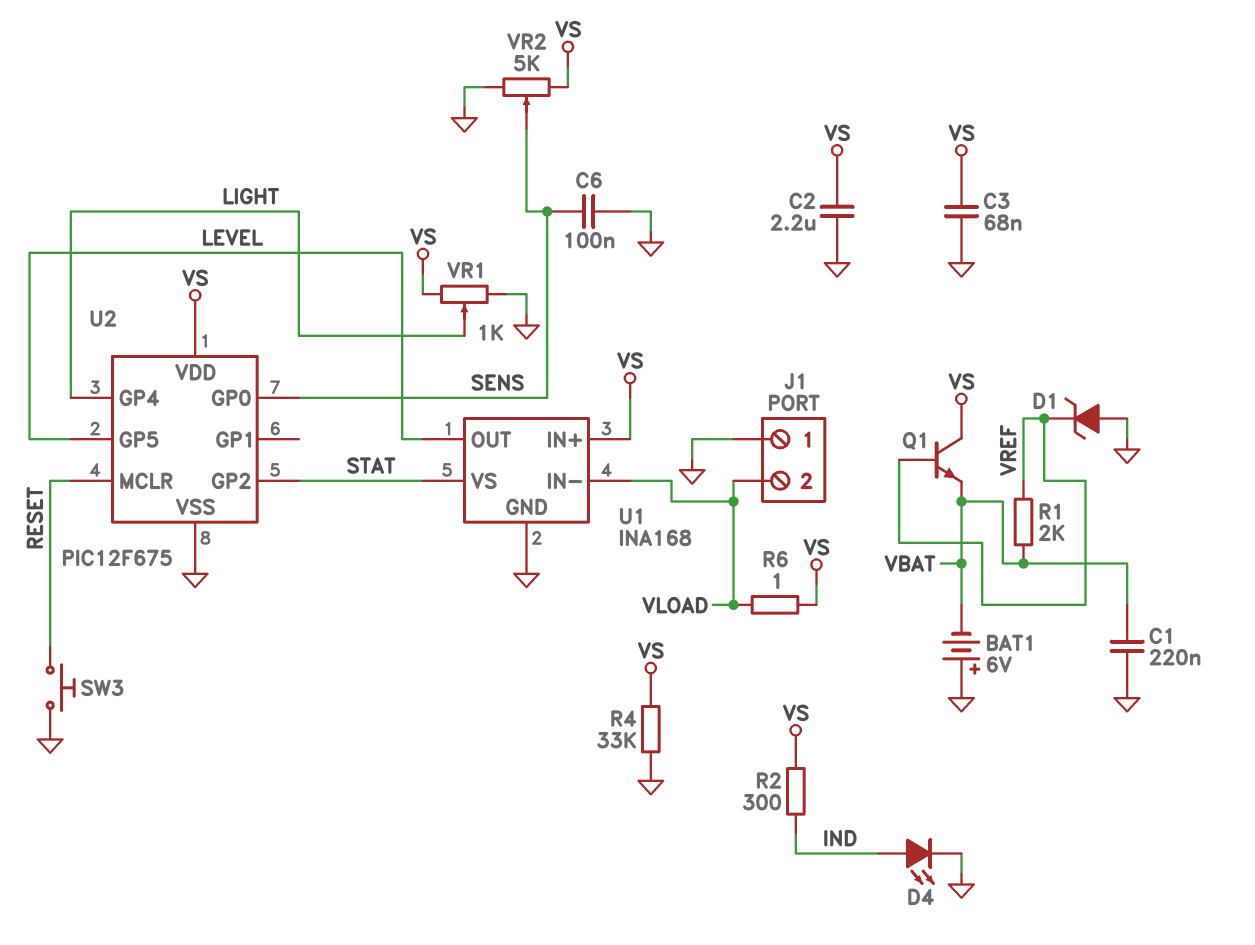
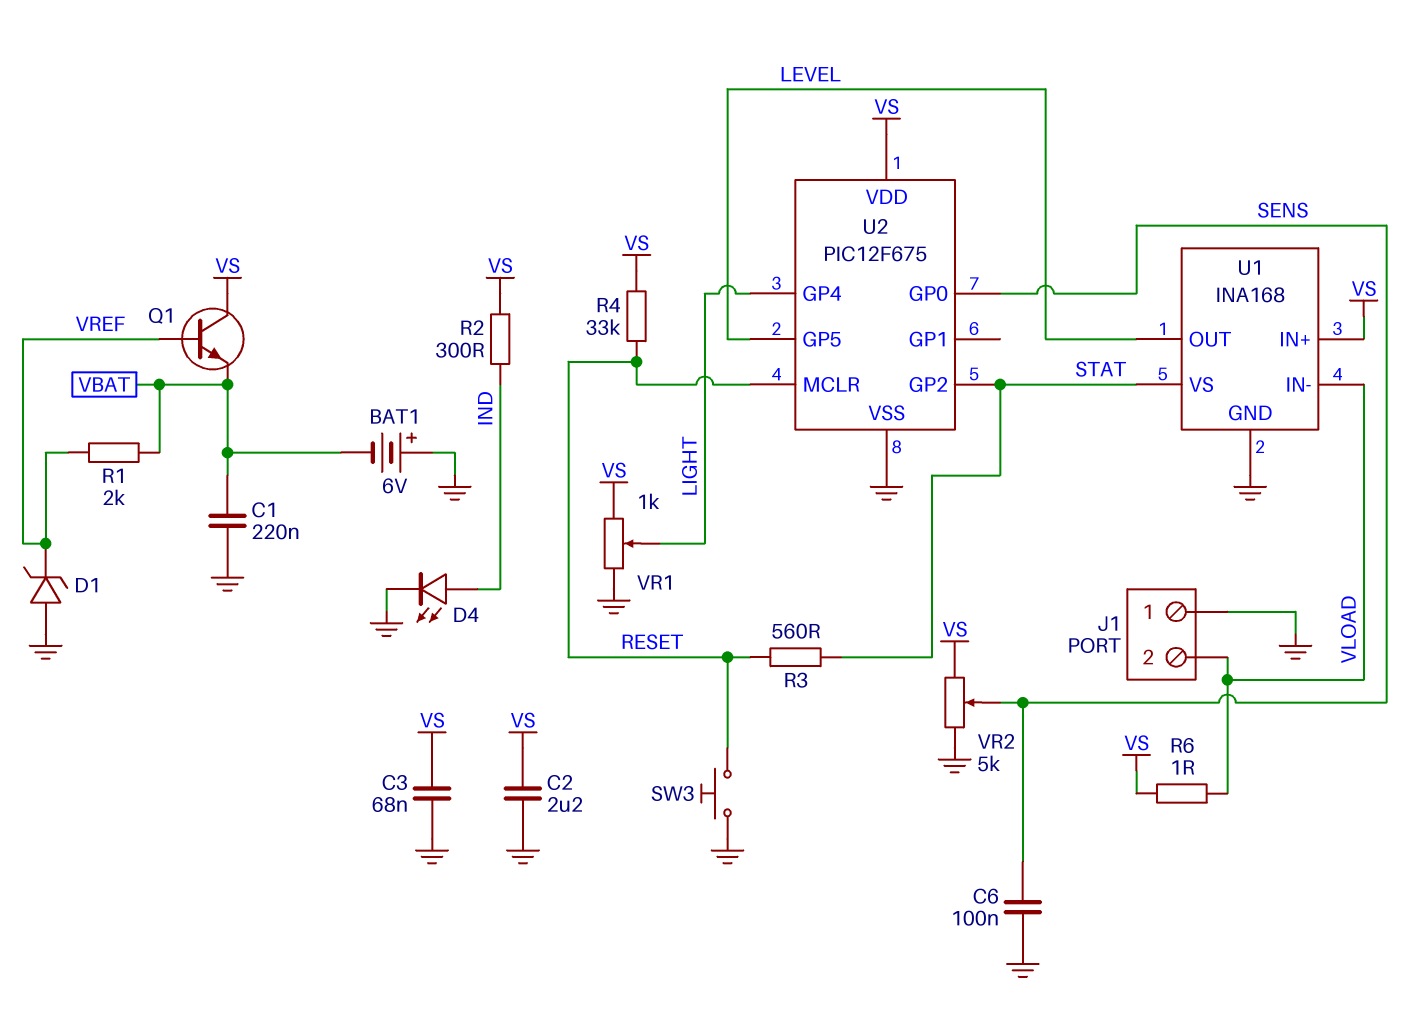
R3: none -> 560 (RESET, STAT)
R4: 33k (GND, VS) -> 33k (RESET, VS)

